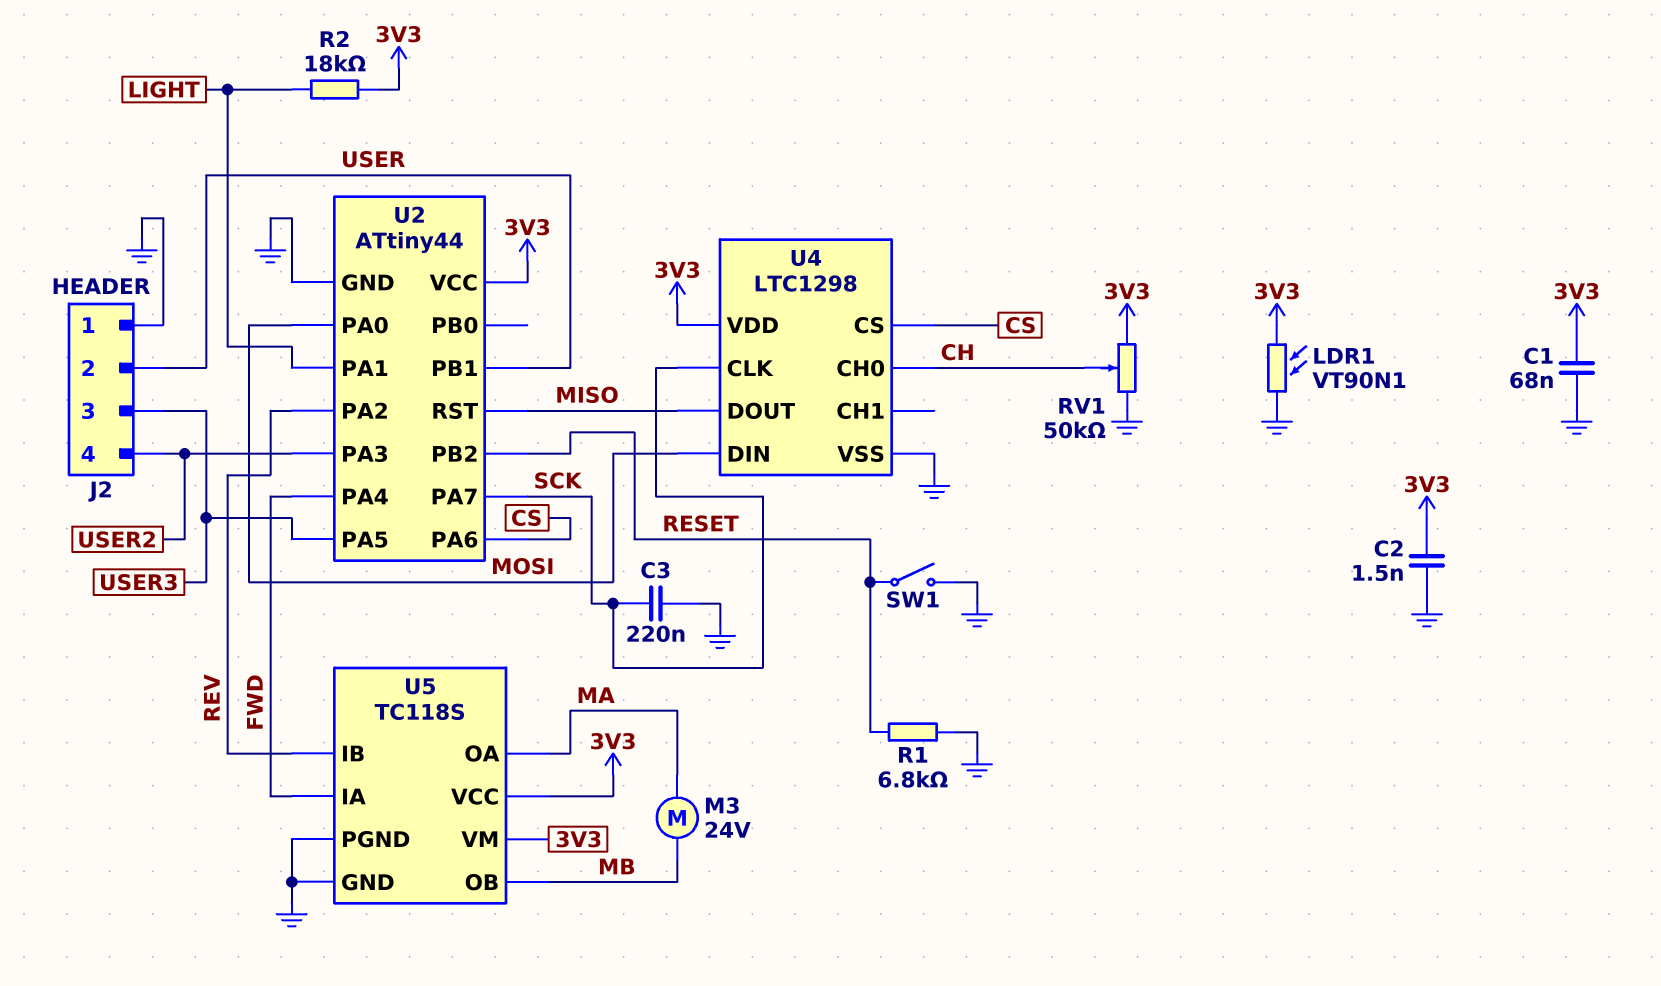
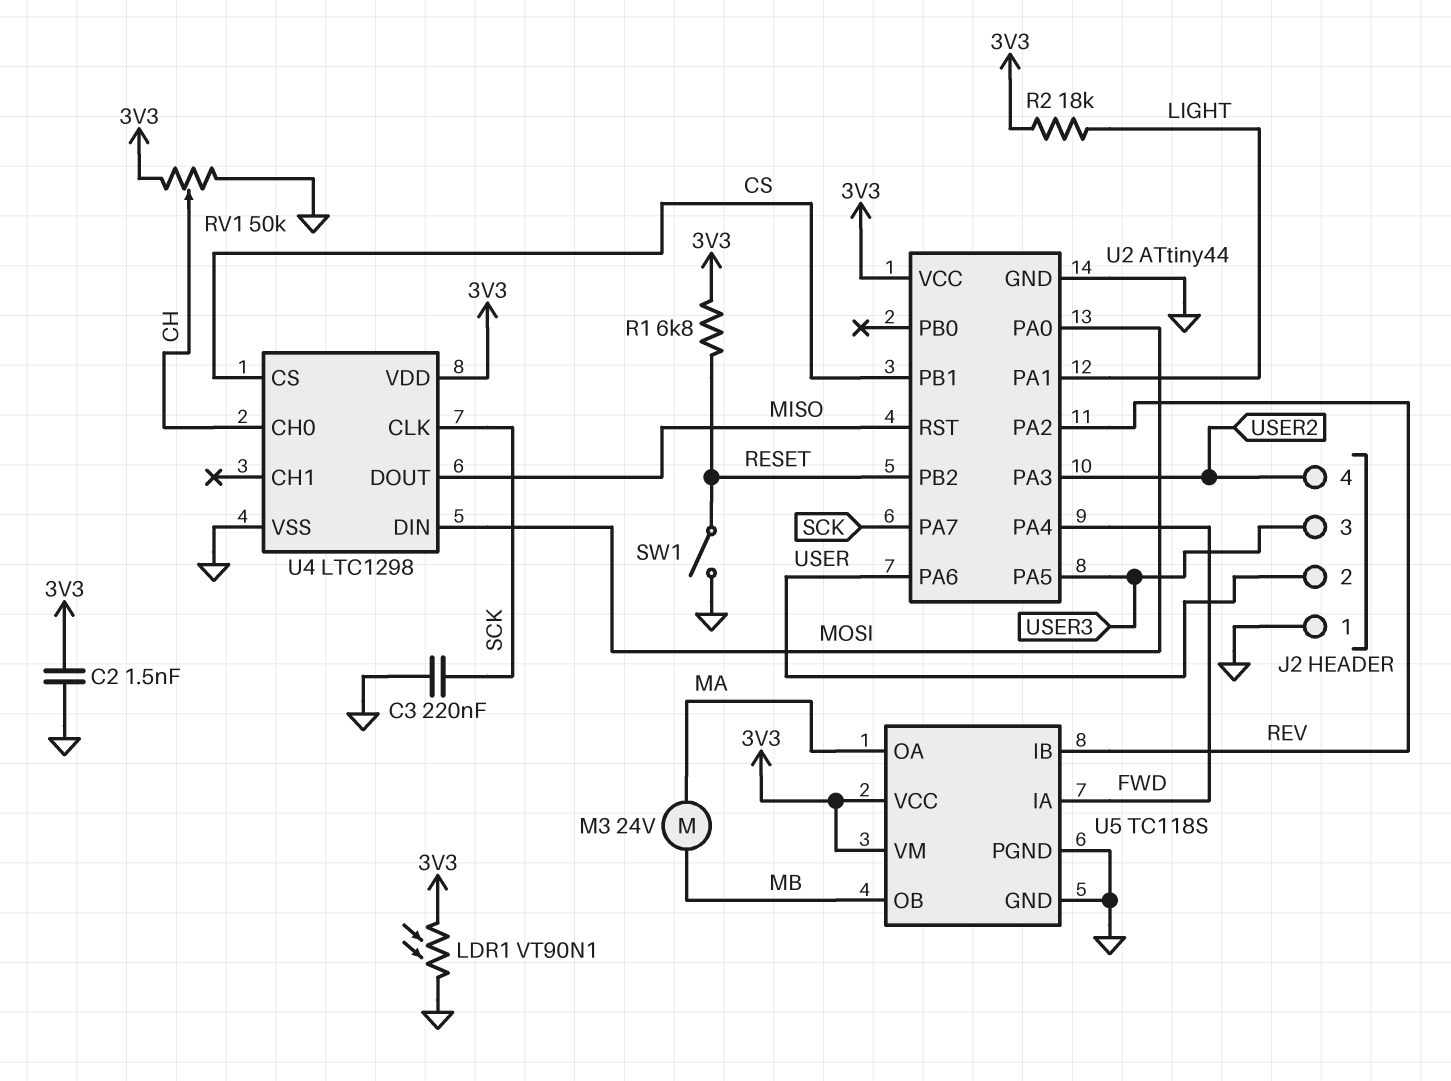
C1: 68nF (3V3, GND) -> none
R1: 6.8k (GND, RESET) -> 6.8k (3V3, RESET)
U2 pin PA6: CS -> USER
U2 pin PB1: USER -> CS

